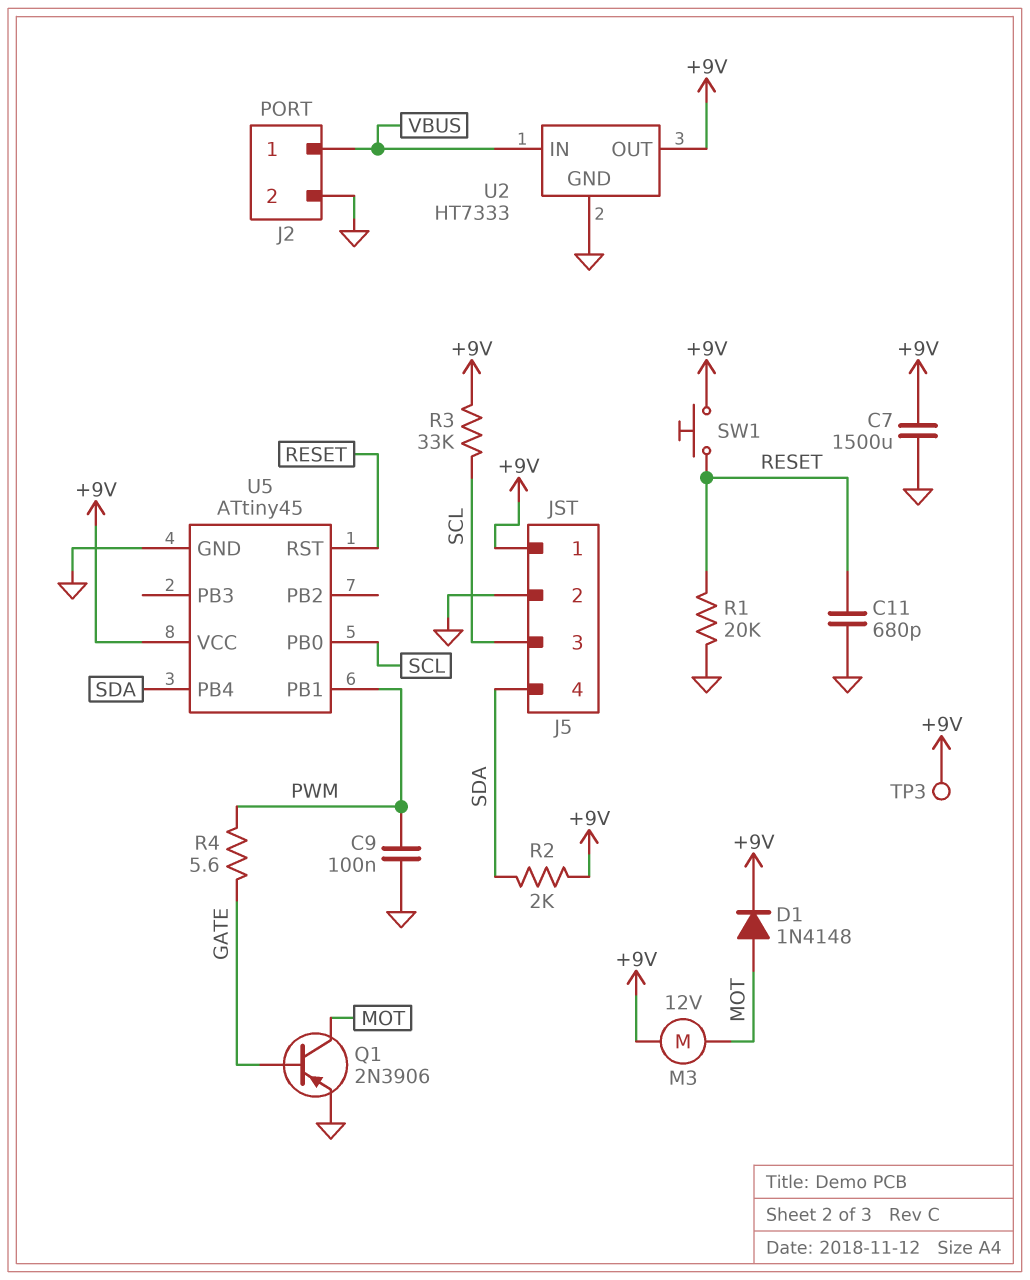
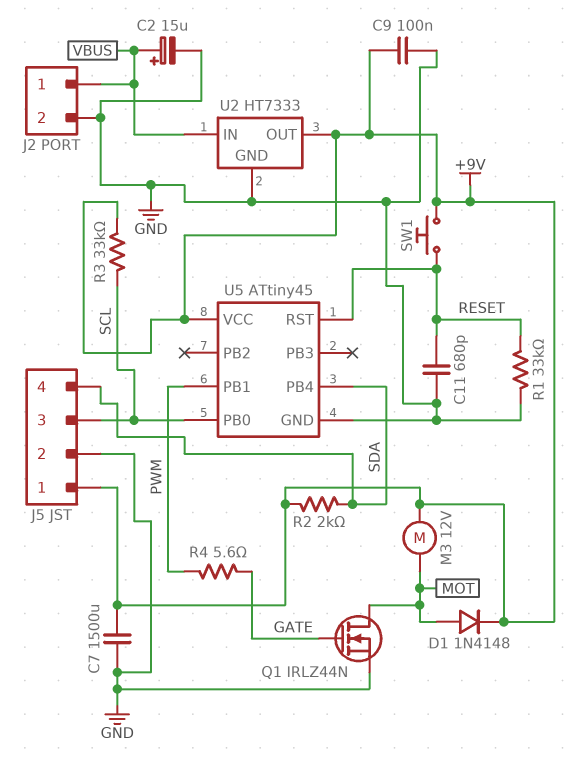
C2: none -> 15uF (plus VBUS, minus GND)
C9: 100nF (GND, PWM) -> 100nF (+9V, GND)
Q1: PNP 2N3906 (B GATE, C MOT, E GND) -> NMOS IRLZ44N (G GATE, D MOT, S GND)
R1: 20k (GND, RESET) -> 33k (GND, RESET)
TP3: test point (+9V) -> none

